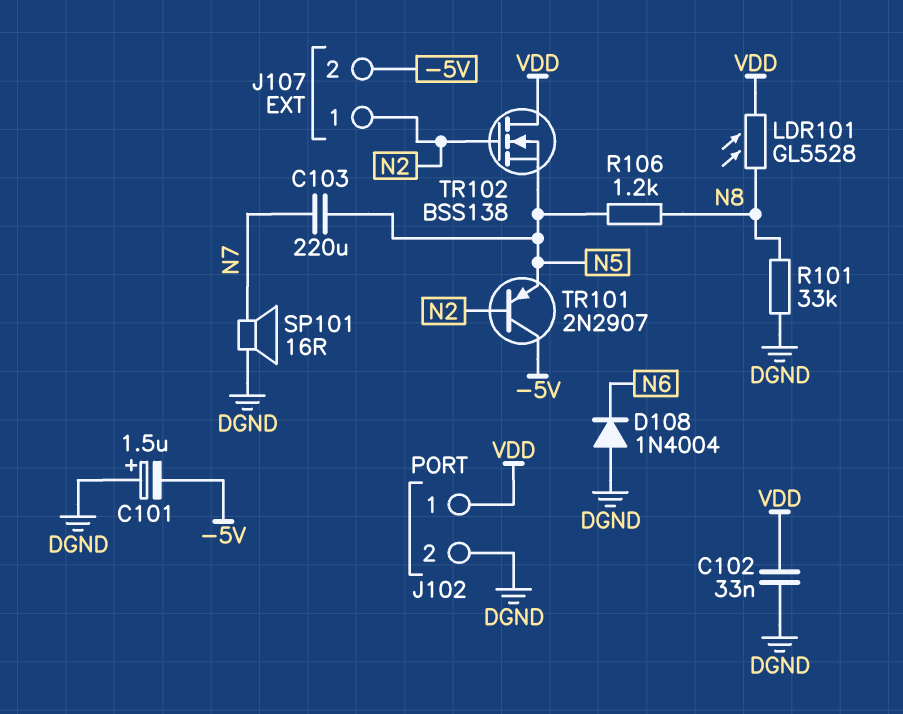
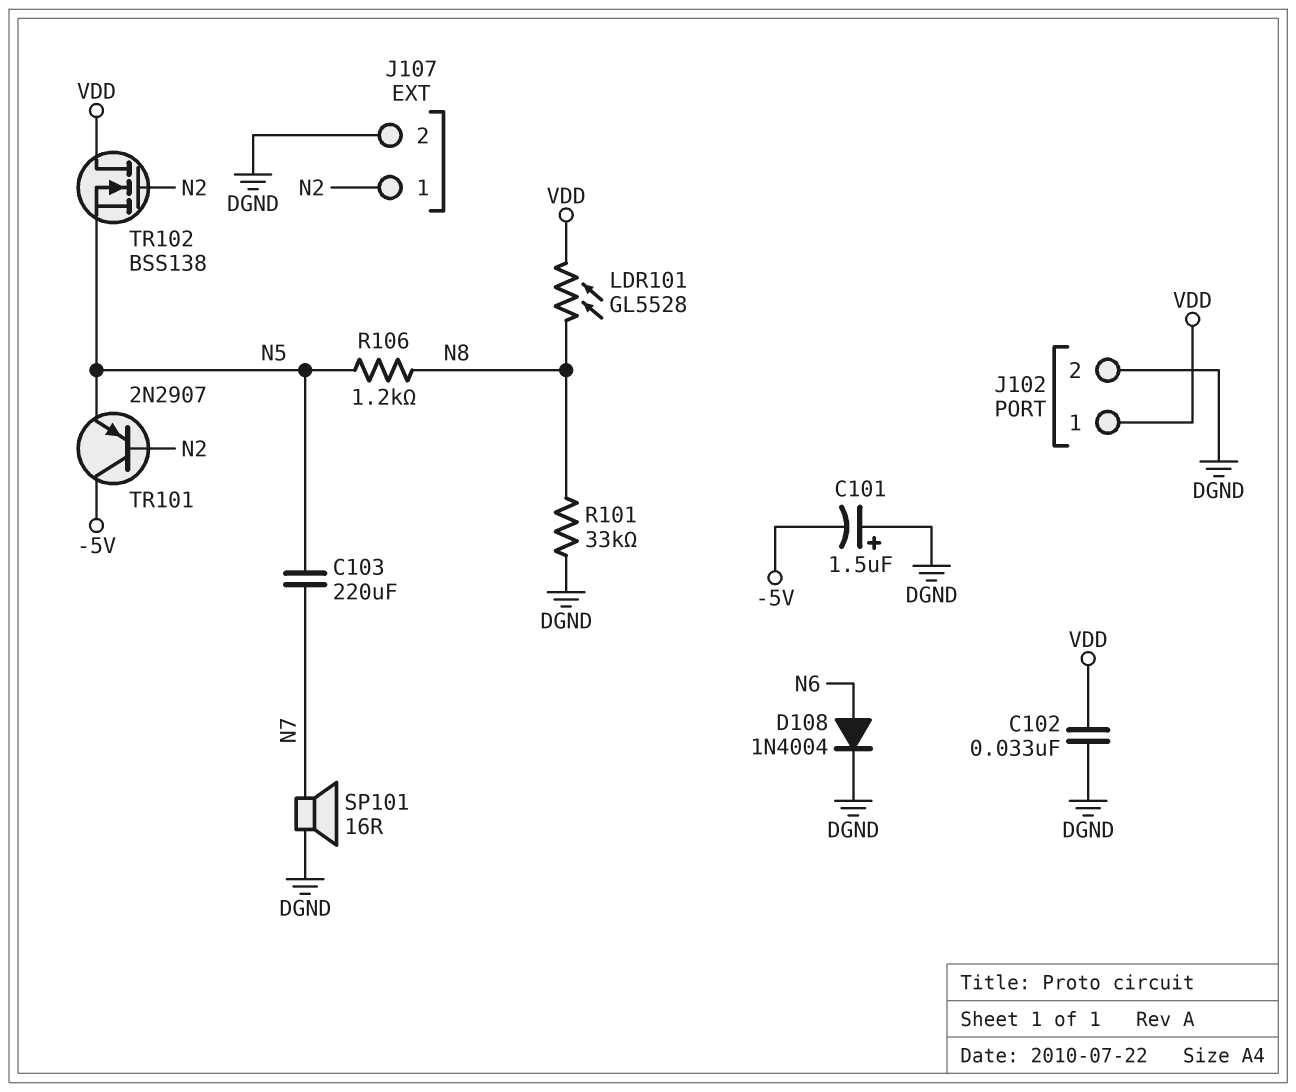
D108: diode 1N4004 (A DGND, K N6) -> diode 1N4004 (A N6, K DGND)
J107 pin 2: -5V -> DGND

